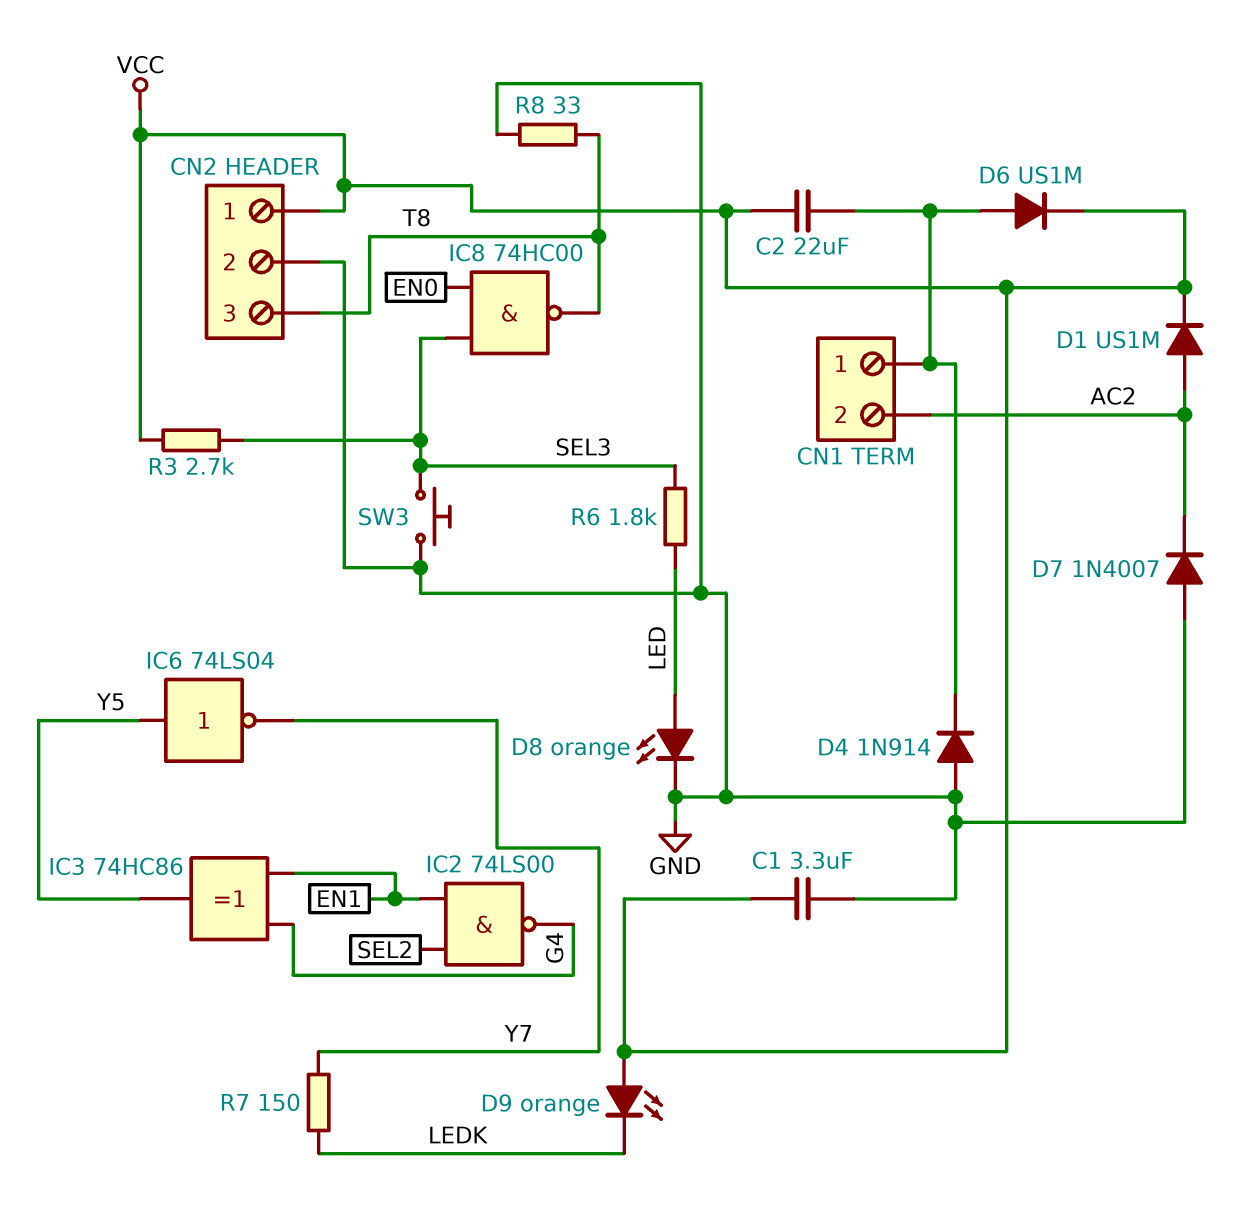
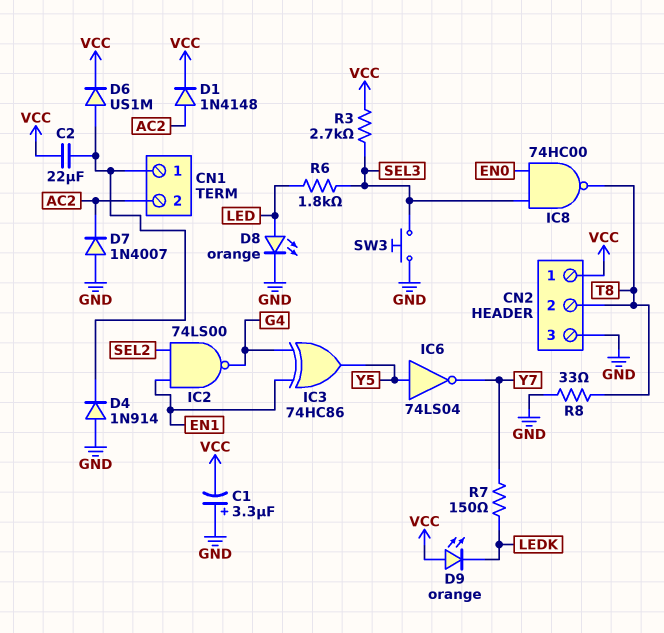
C1: 3.3uF (GND, VCC) -> 3.3uF (plus GND, minus VCC)
CN2 pin 2: GND -> T8
CN2 pin 3: T8 -> GND
D1: diode US1M (A AC2, K VCC) -> diode 1N4148 (A AC2, K VCC)

